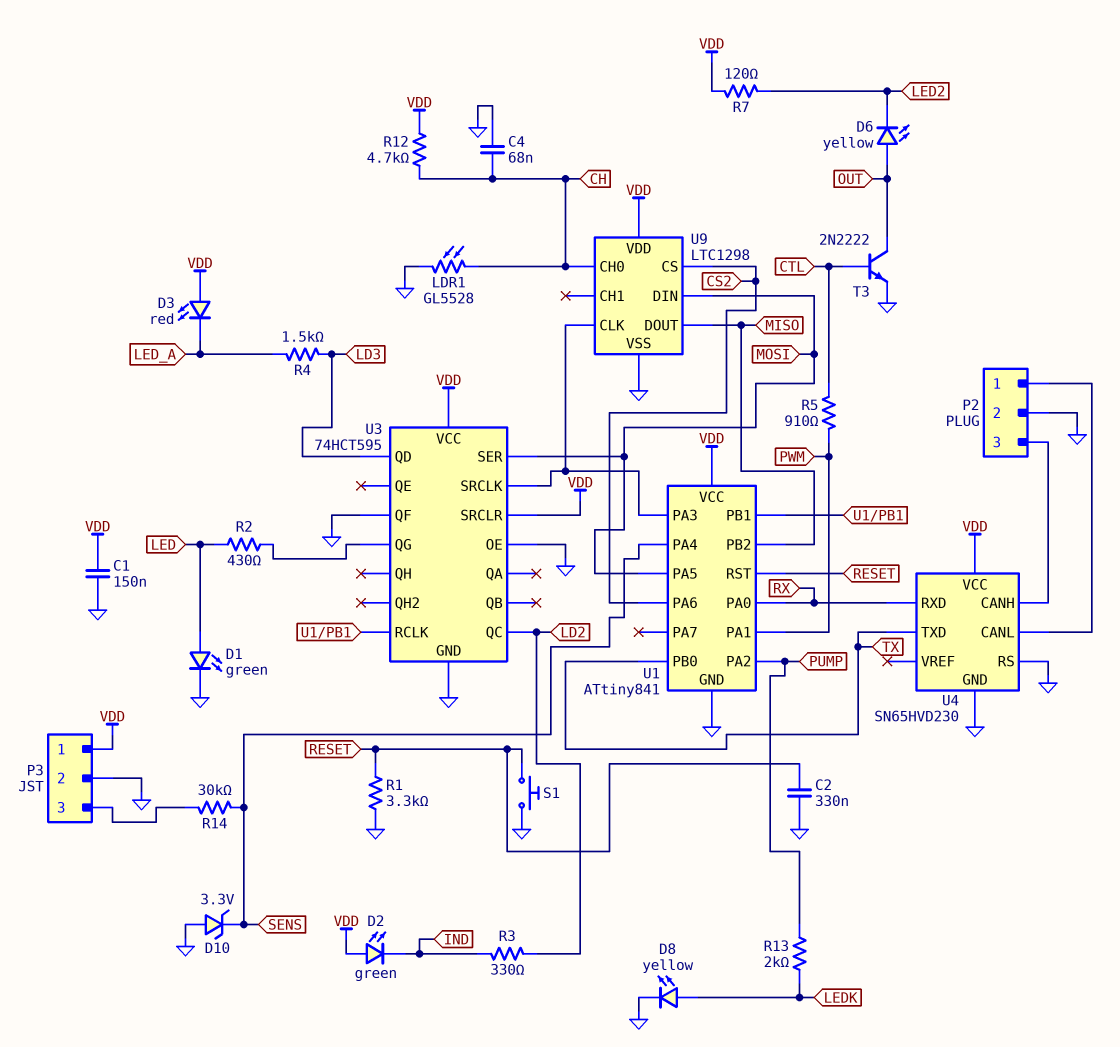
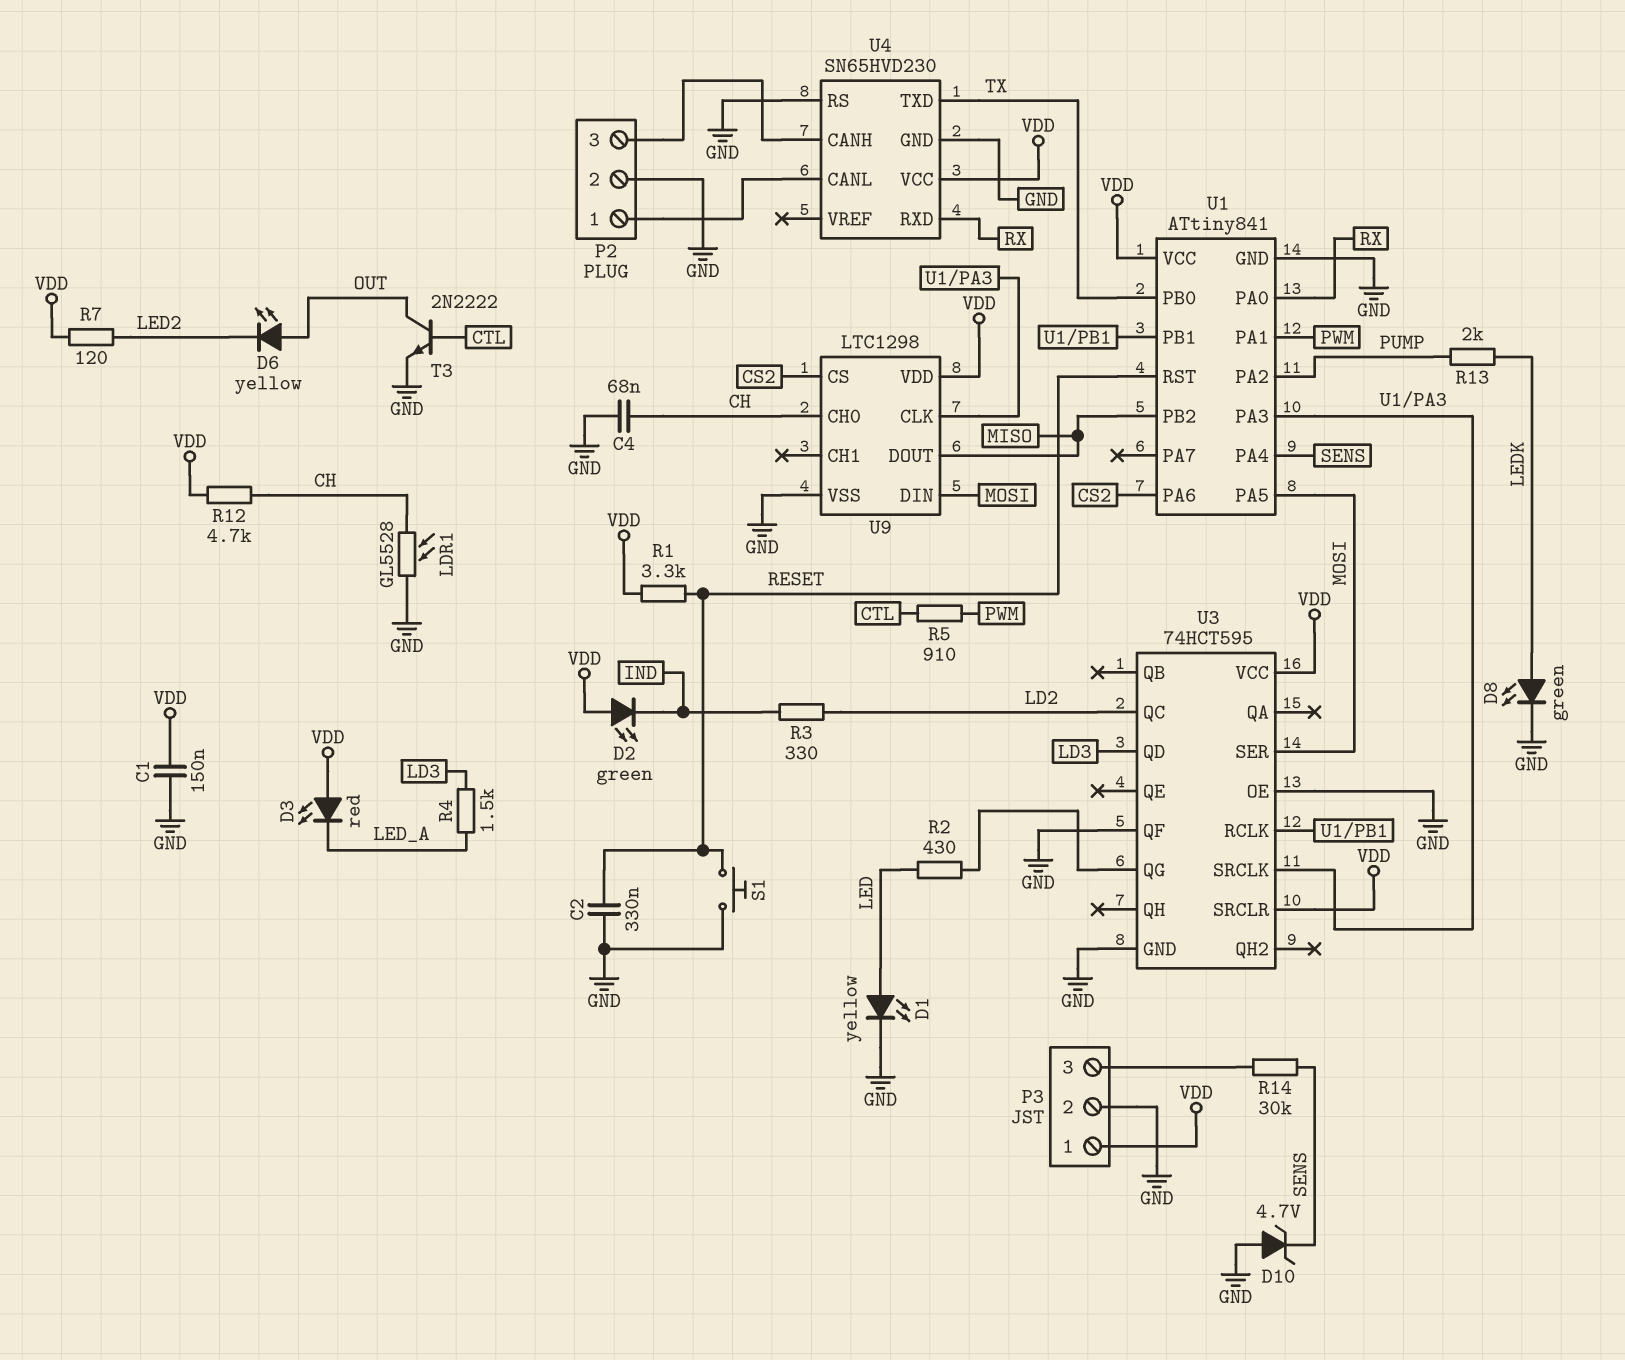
D1: LED green (A LED, K GND) -> LED yellow (A LED, K GND)
D8: LED yellow (A LEDK, K GND) -> LED green (A LEDK, K GND)
D10: zener 3.3V (A GND, K SENS) -> zener 4.7V (A GND, K SENS)
R1: 3.3k (GND, RESET) -> 3.3k (RESET, VDD)

